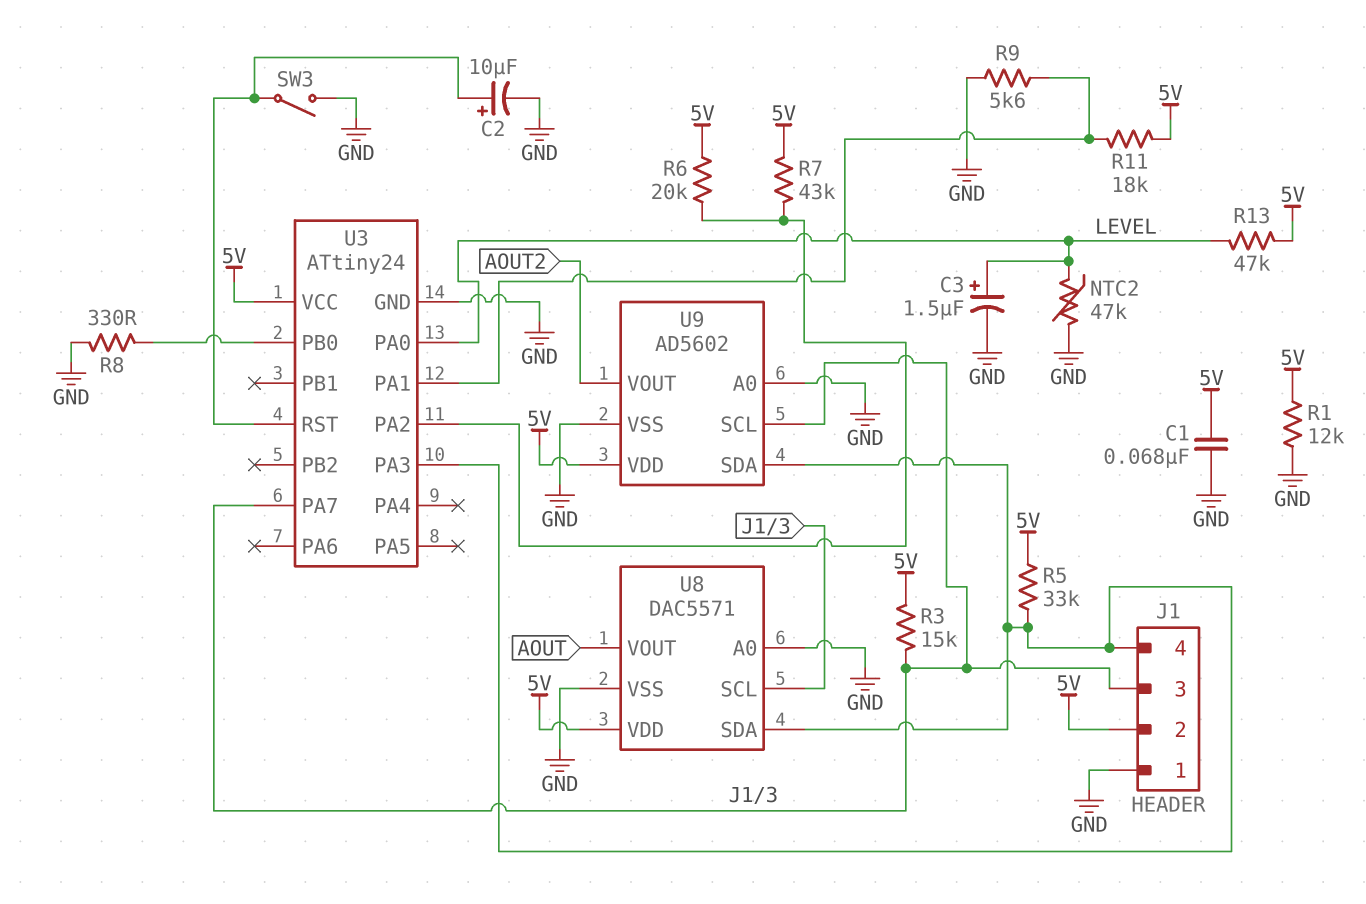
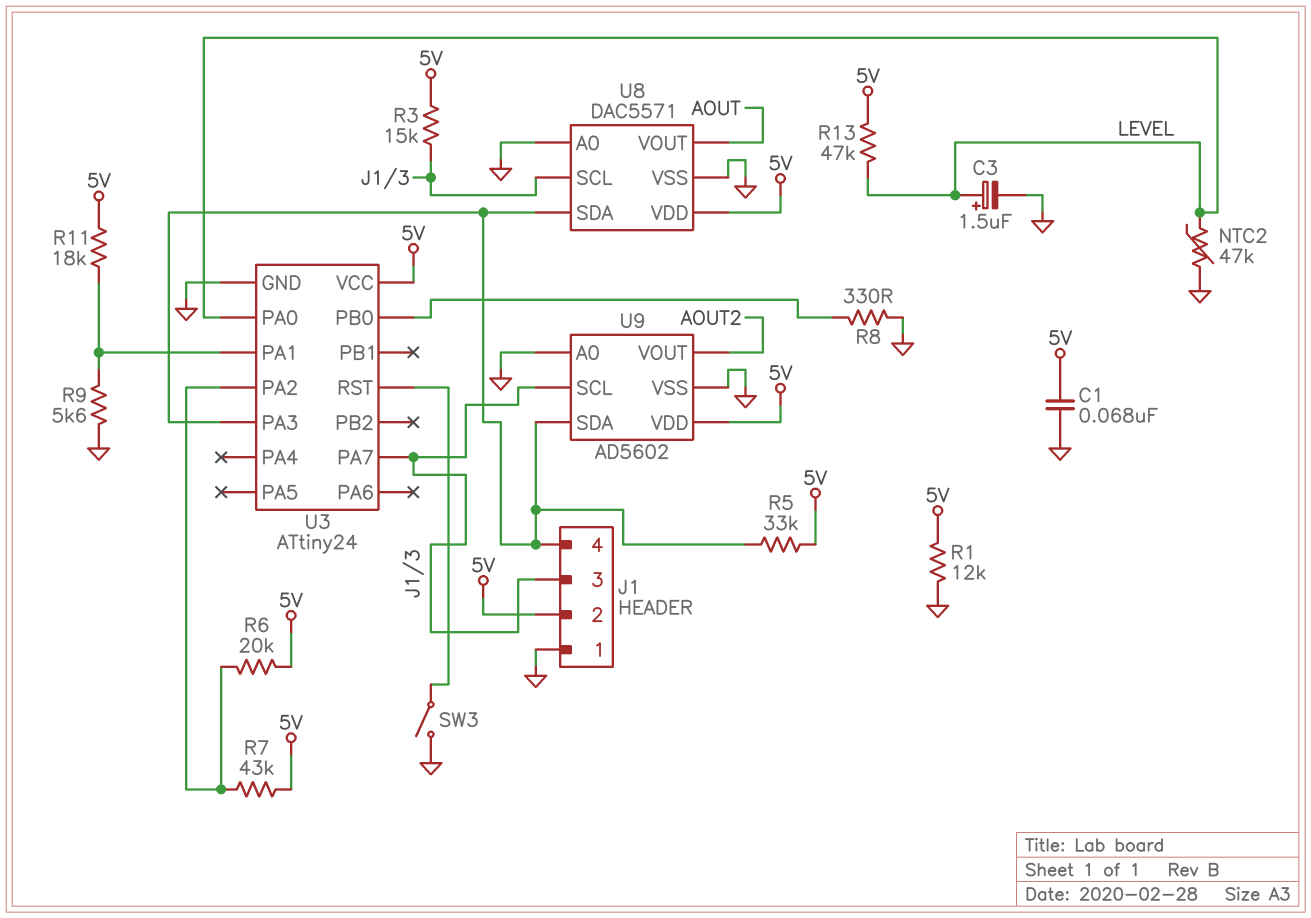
C2: 10uF (plus U3/RST, minus GND) -> none

